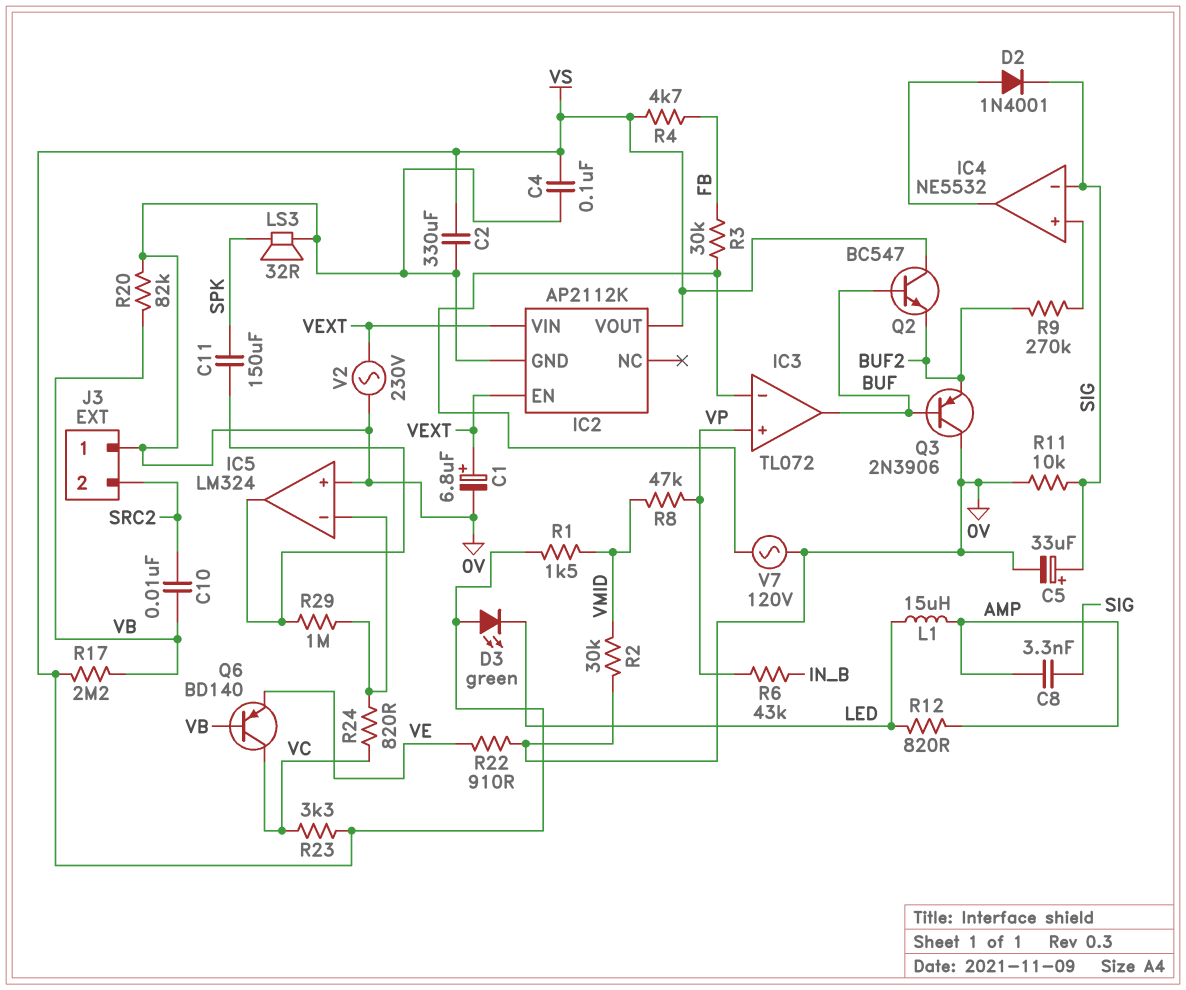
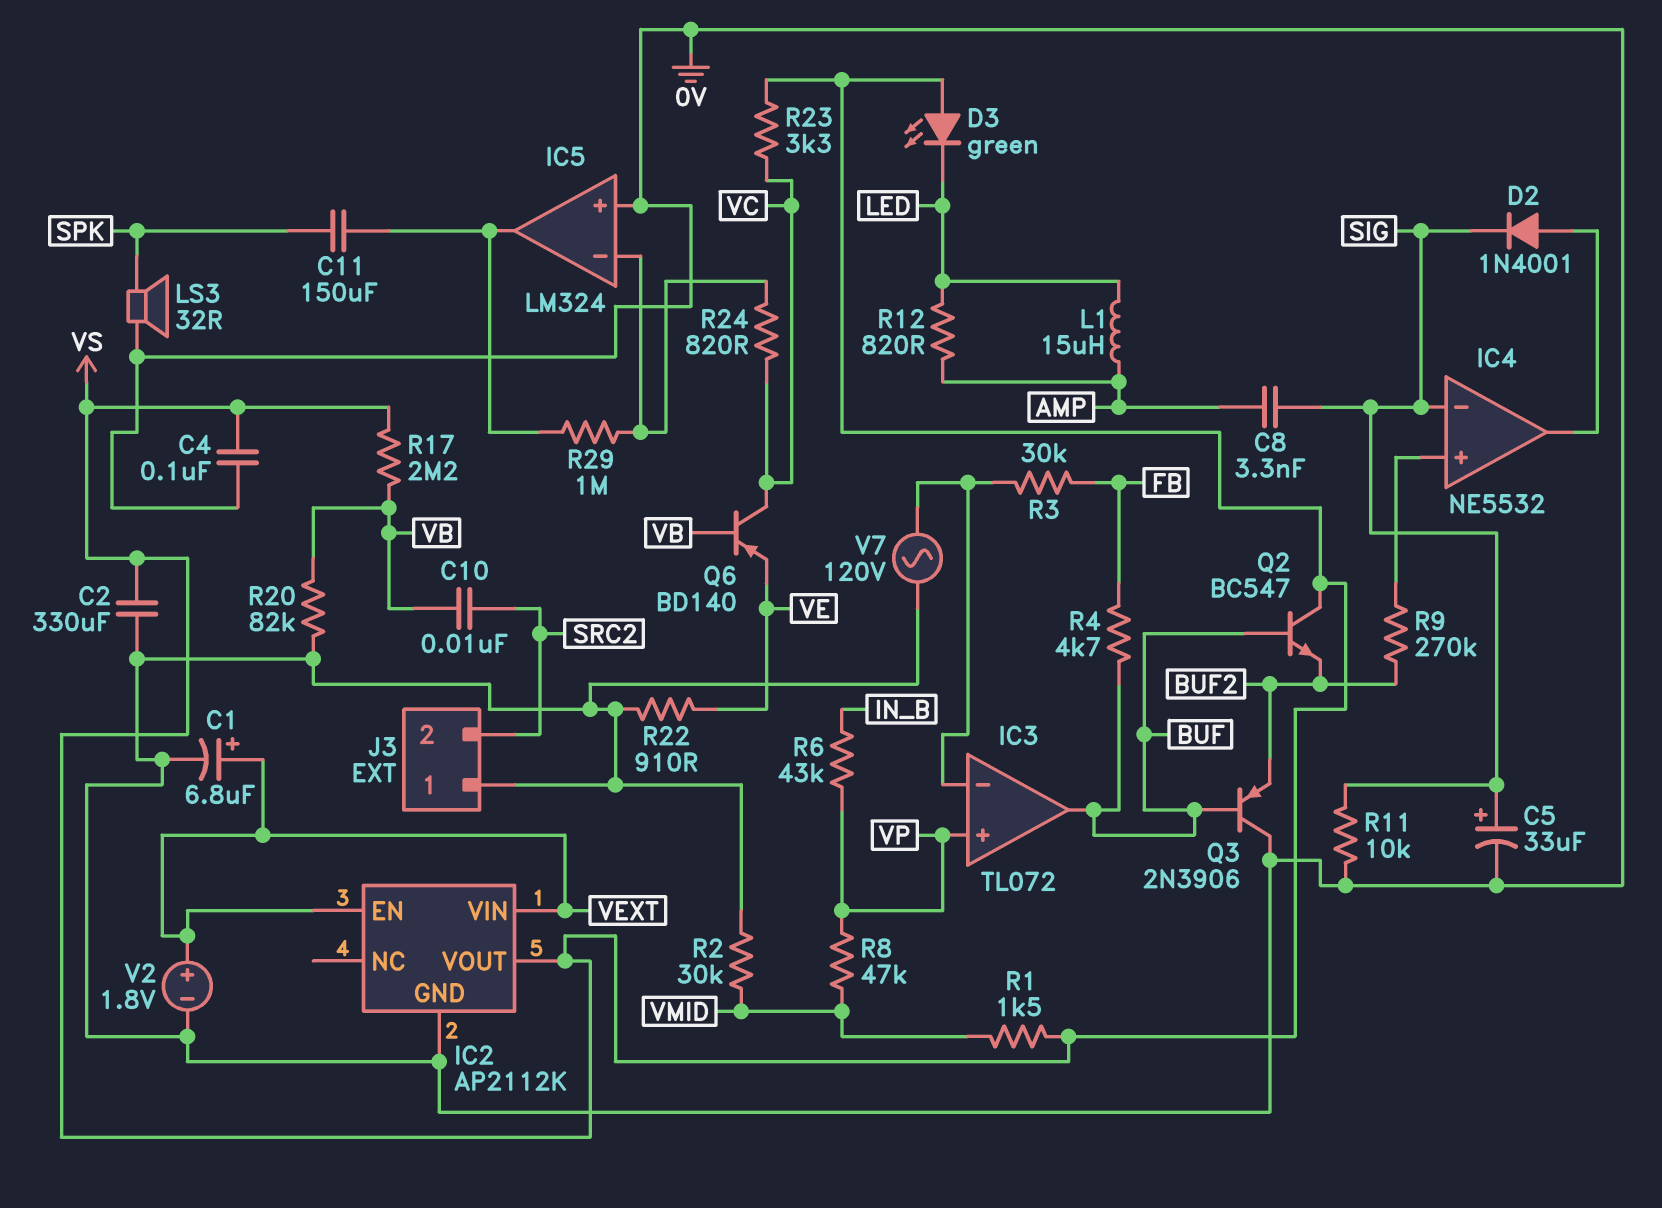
R4: 4.7k (FB, VS) -> 4.7k (BUF, FB)
V2: AC 230V (0V, VEXT) -> 1.8V (plus VEXT, minus 0V)

